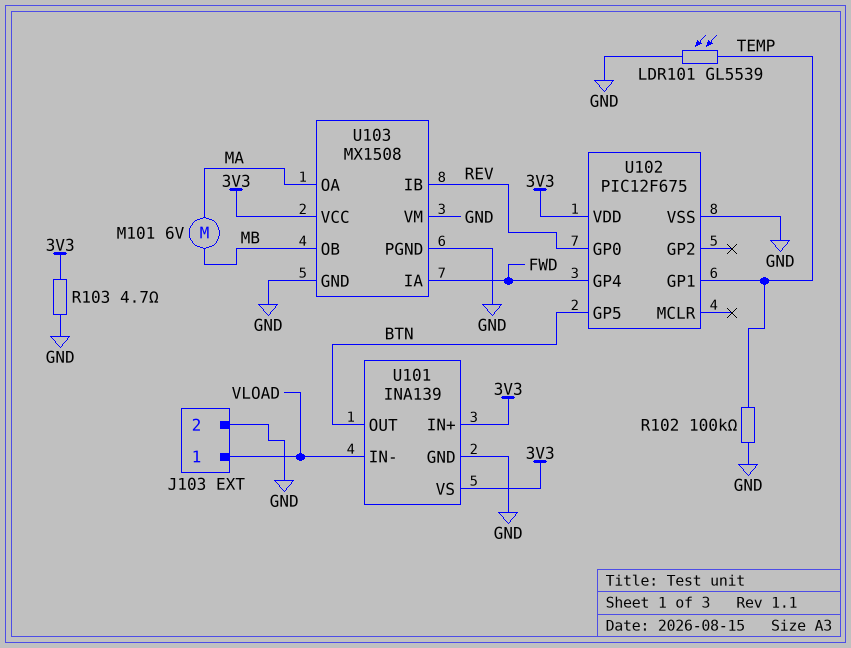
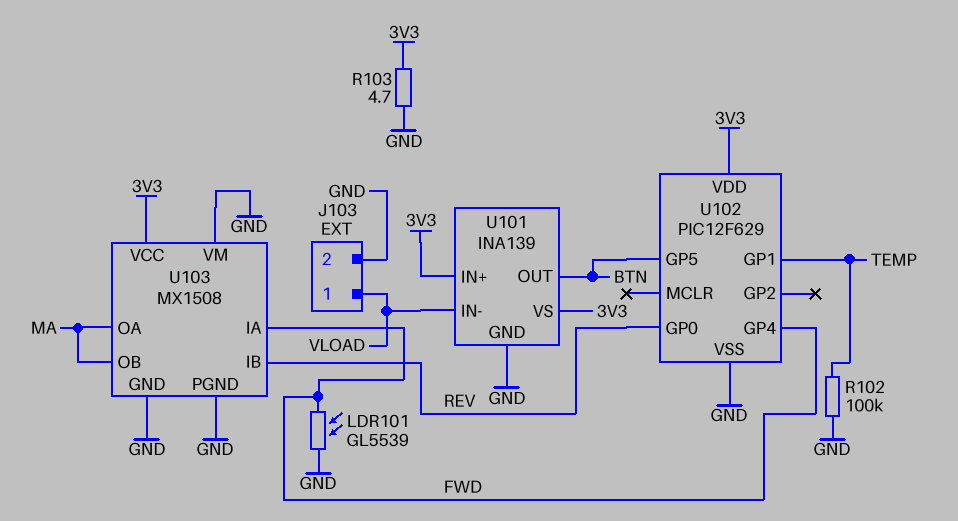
LDR101: GL5539 (GND, TEMP) -> GL5539 (FWD, GND)
M101: motor 6V (MA, MB) -> none
U102: PIC12F675 -> PIC12F629
U103 pin OB: MB -> MA

